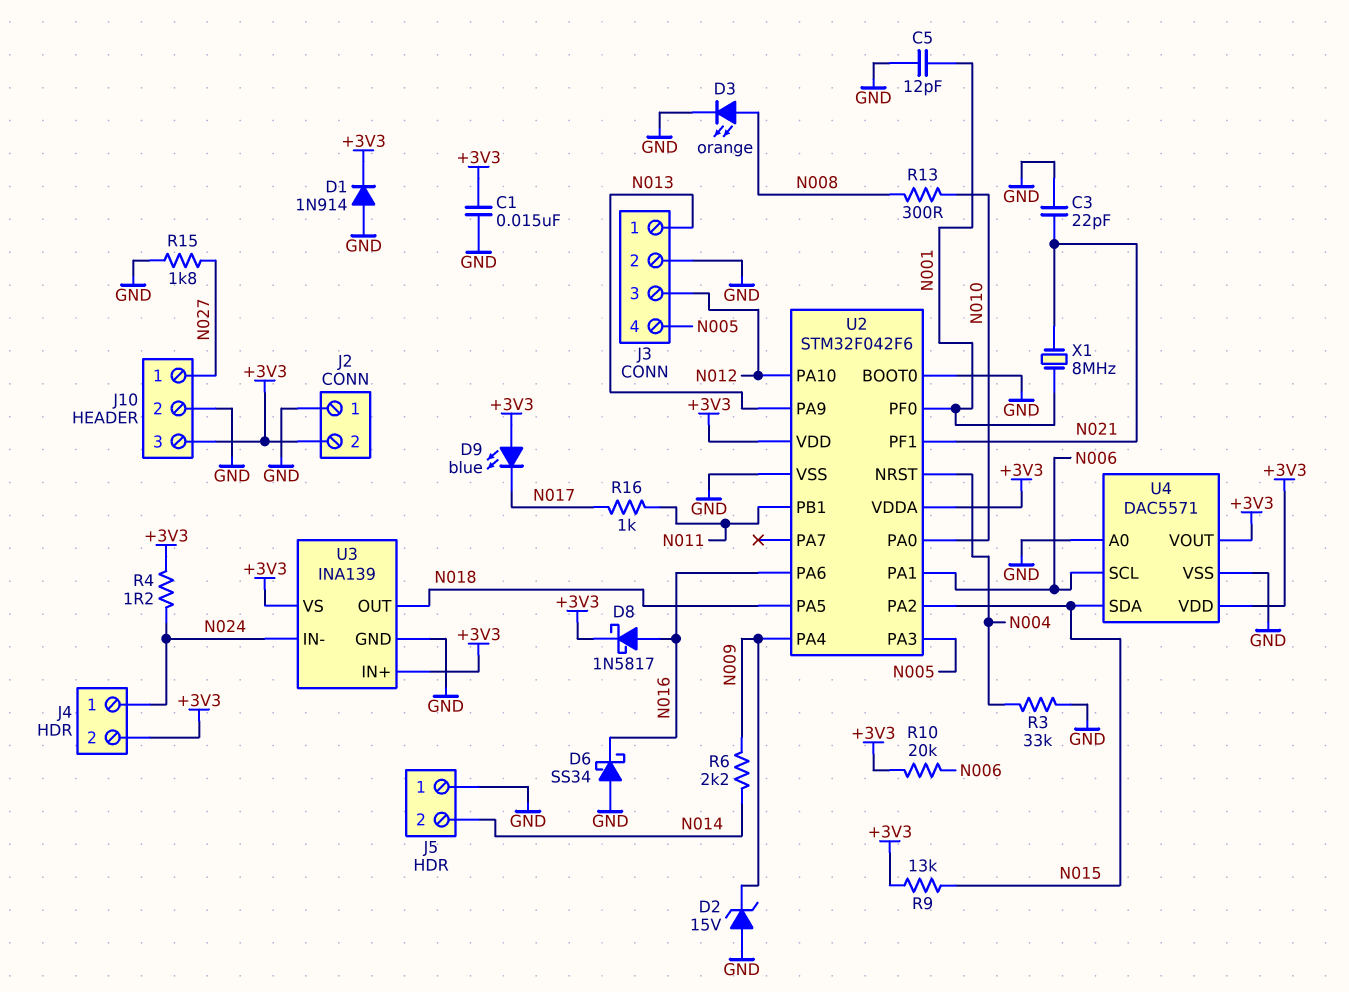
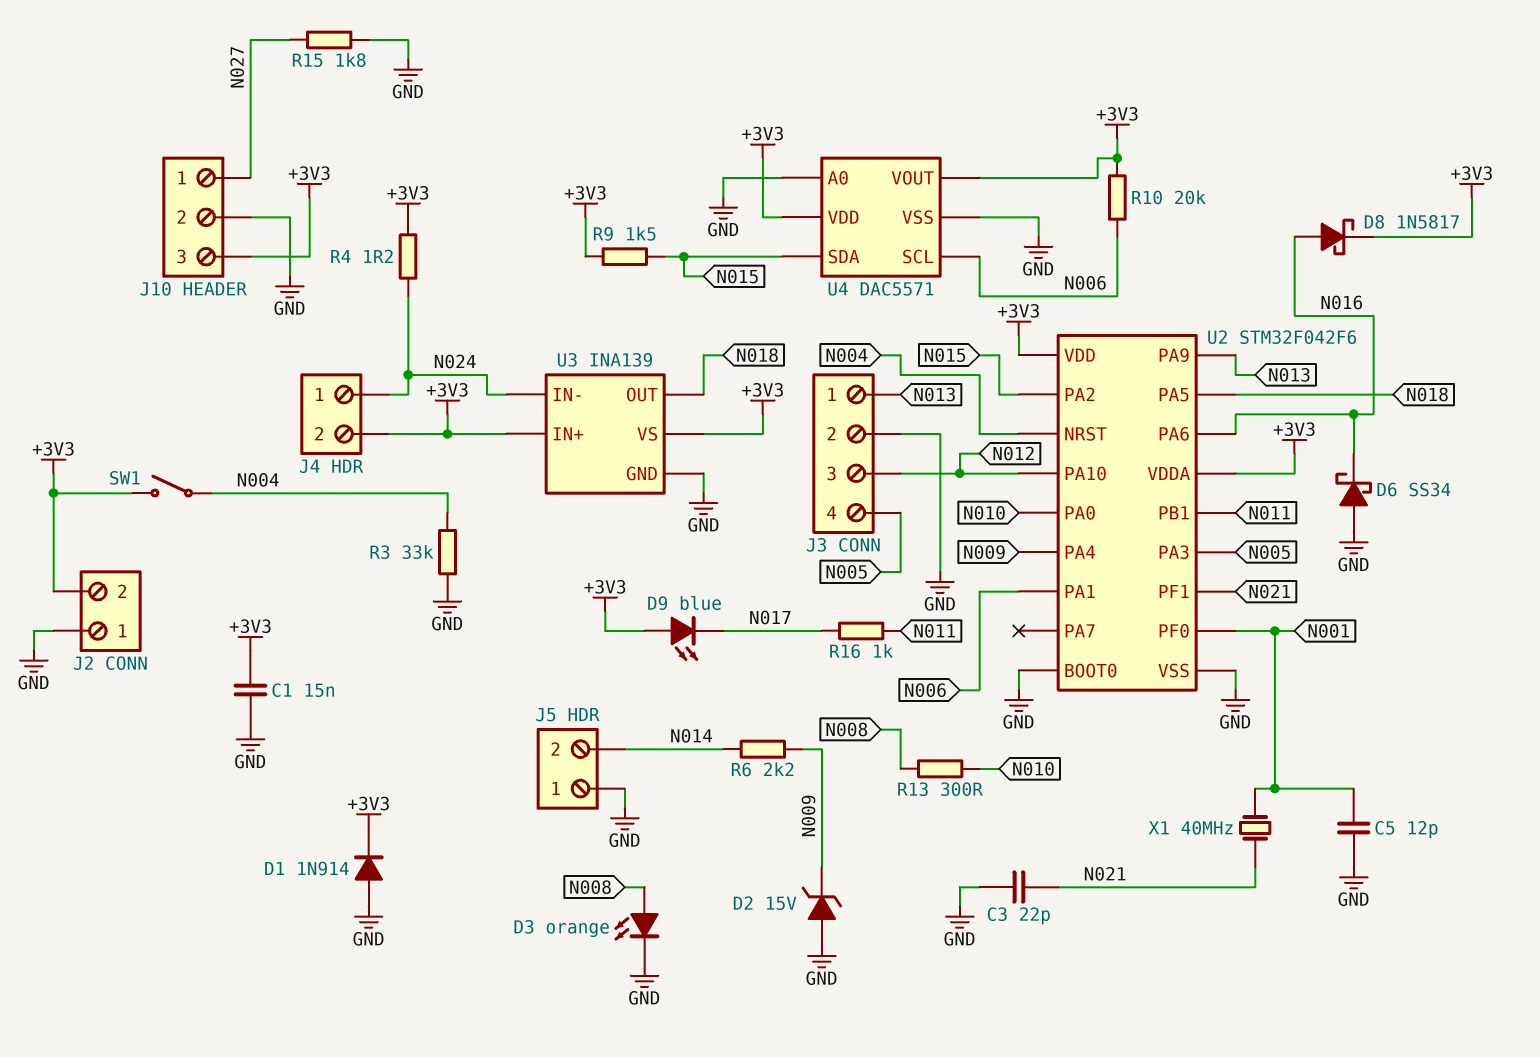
R9: 13k (+3V3, N015) -> 1.5k (+3V3, N015)
SW1: none -> switch (+3V3, N004)
X1: 8MHz (N001, N021) -> 40MHz (N001, N021)

